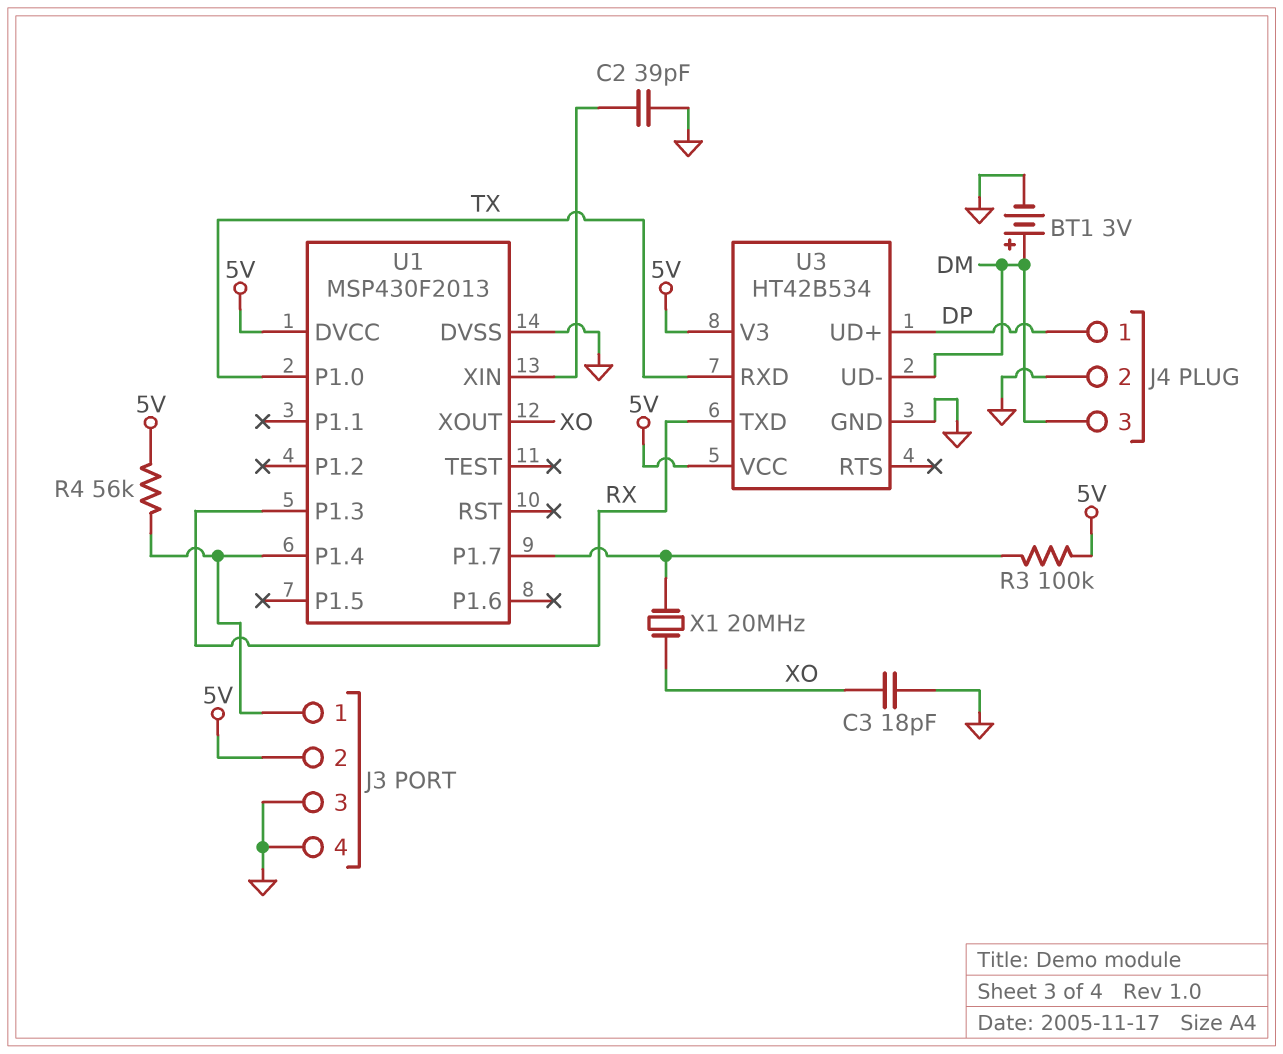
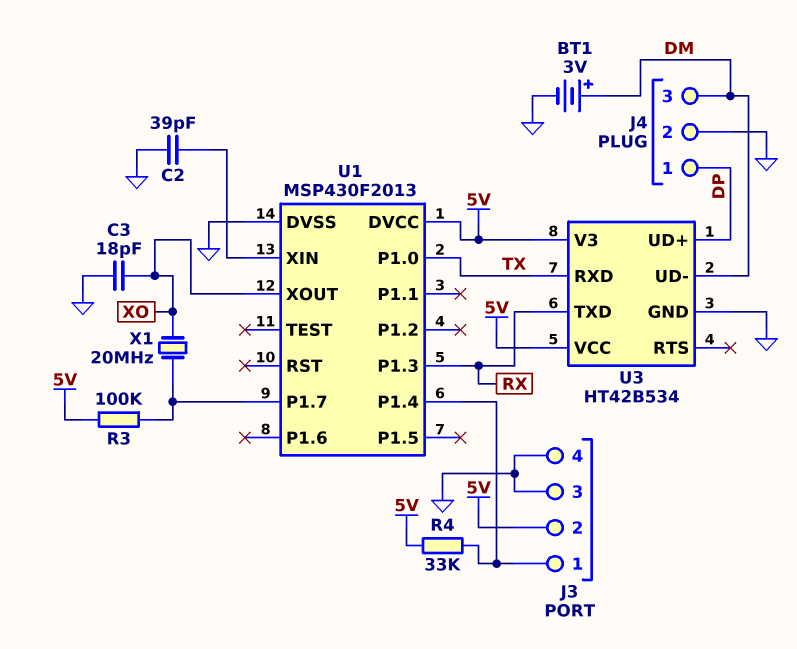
R4: 56k (5V, J3/1) -> 33k (5V, J3/1)

